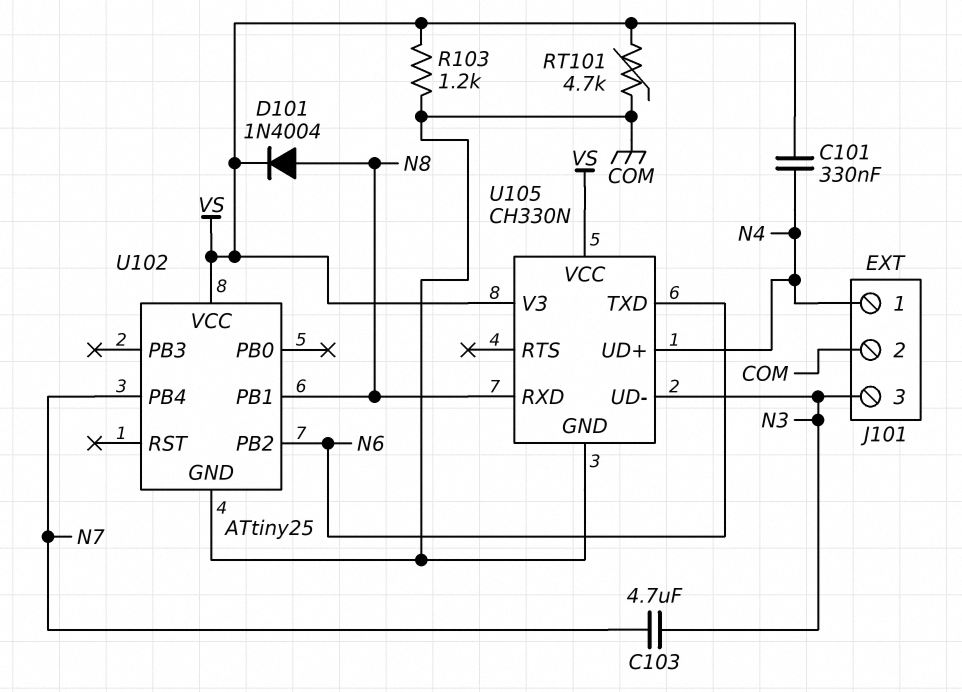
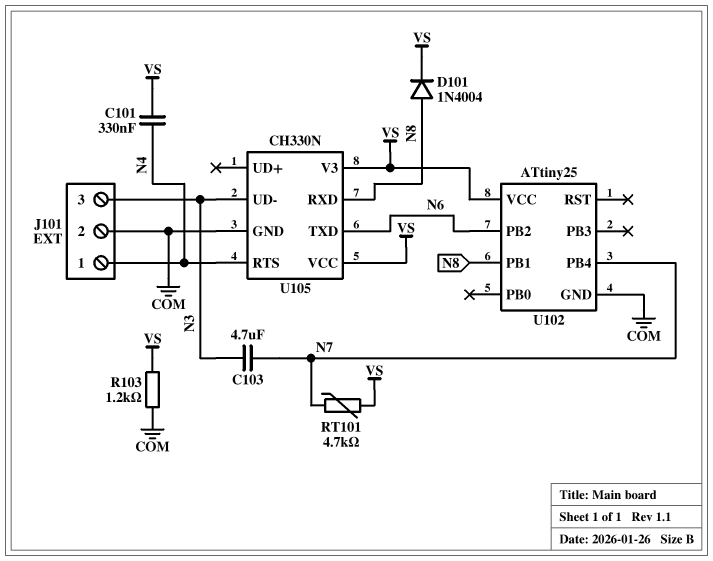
RT101: 4.7k (COM, VS) -> 4.7k (N7, VS)
U105 pin RTS: none -> N4
U105 pin UD+: N4 -> none

